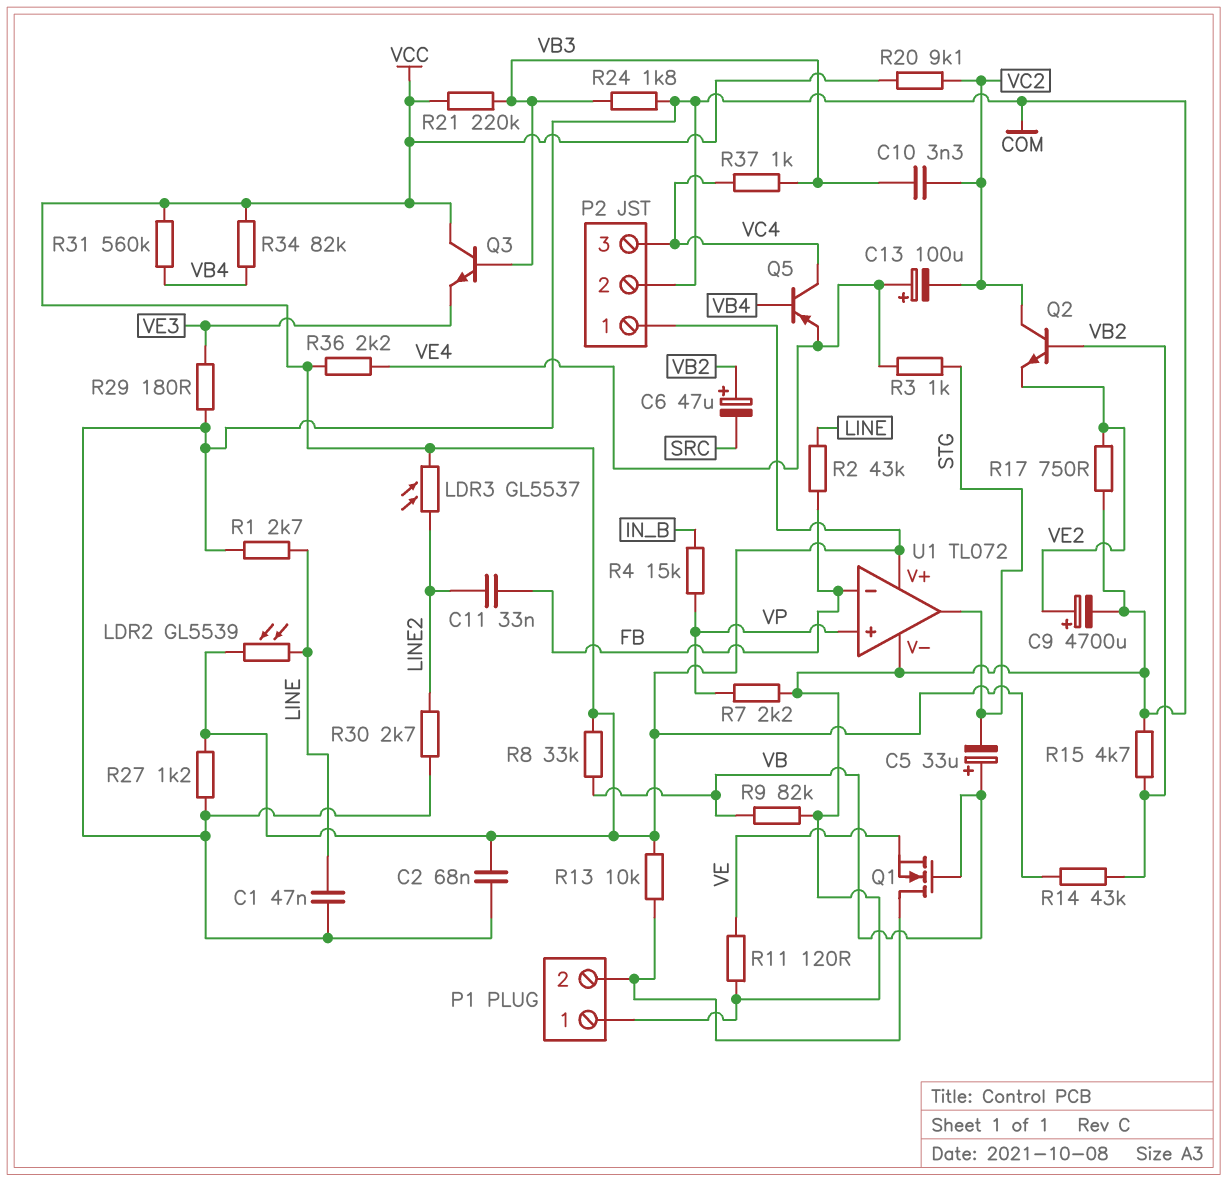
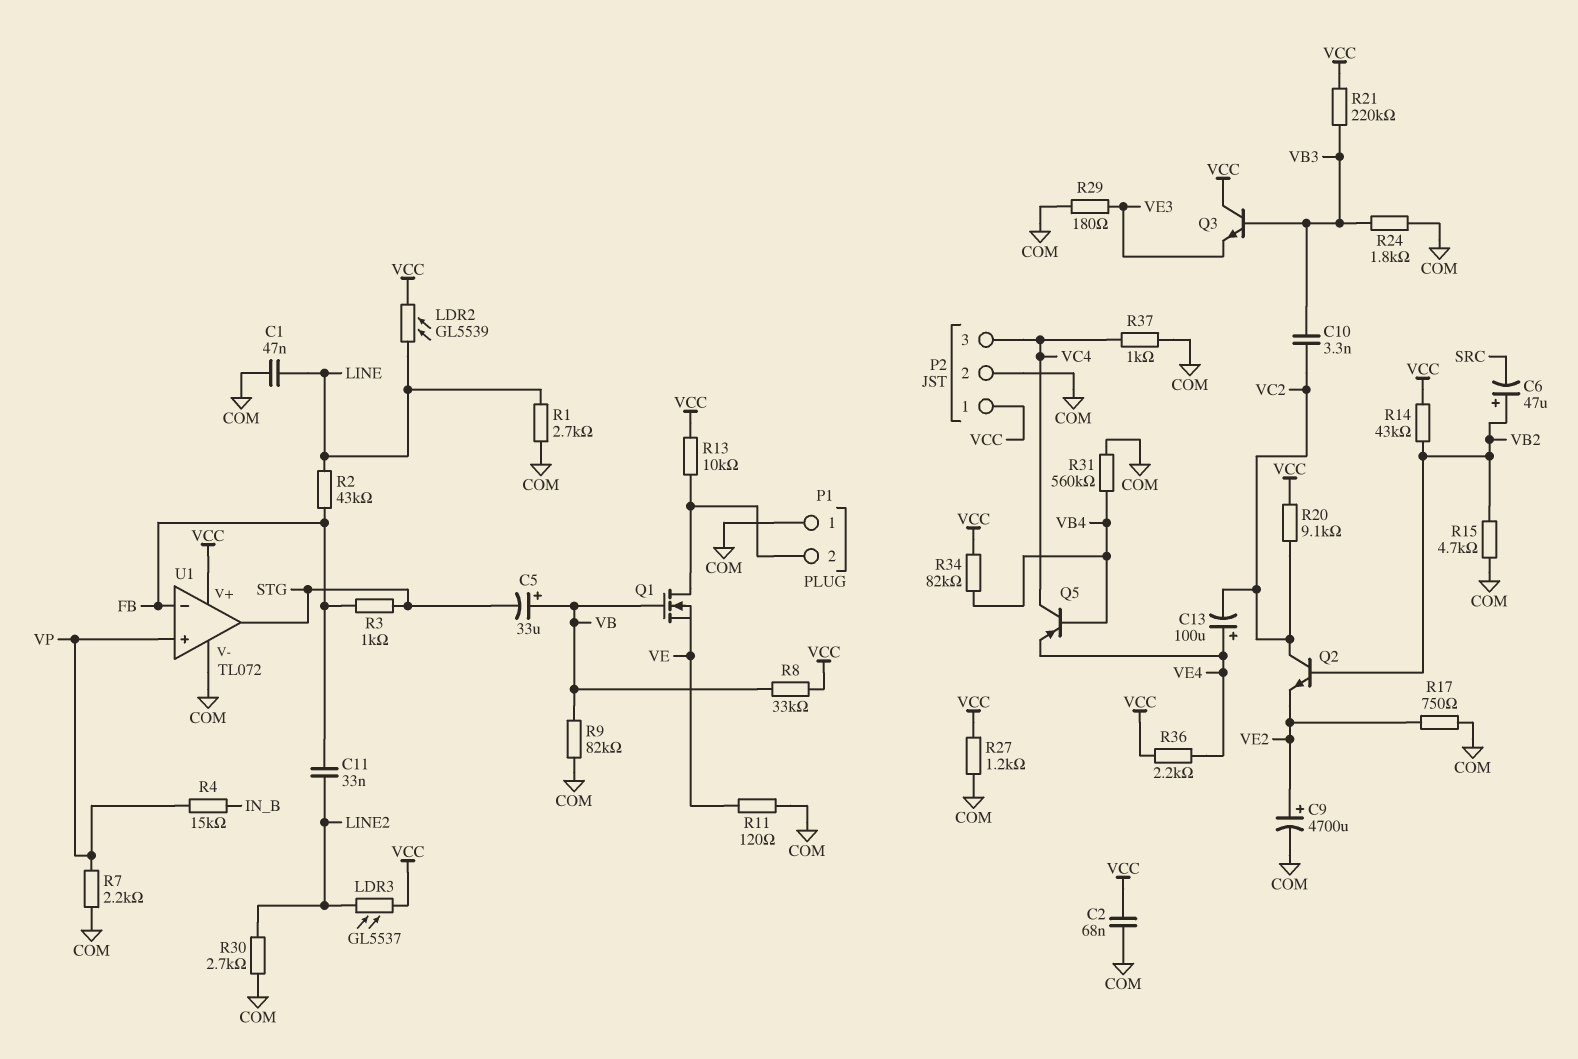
R3: 1k (STG, VE4) -> 1k (FB, STG)
R31: 560k (VB4, VCC) -> 560k (COM, VB4)
R37: 1k (VB3, VC4) -> 1k (COM, VC4)

